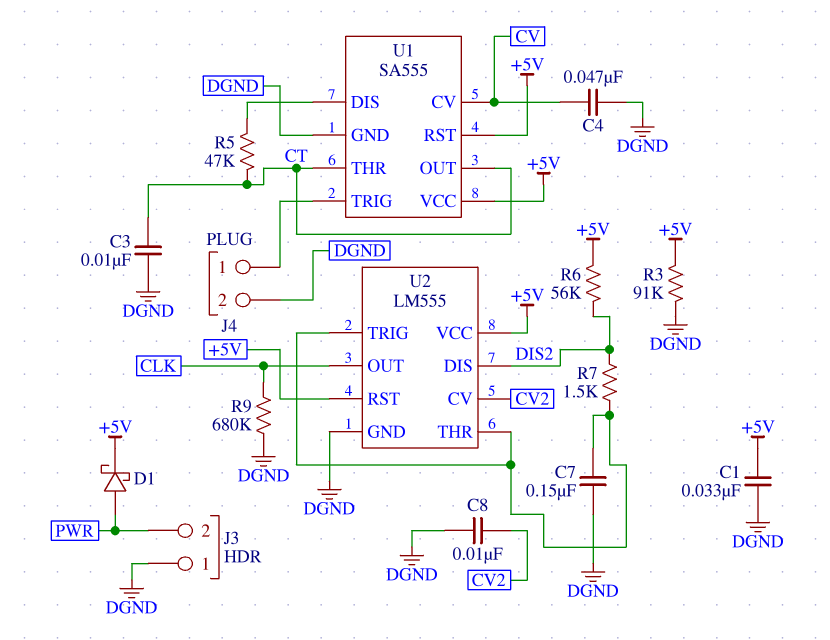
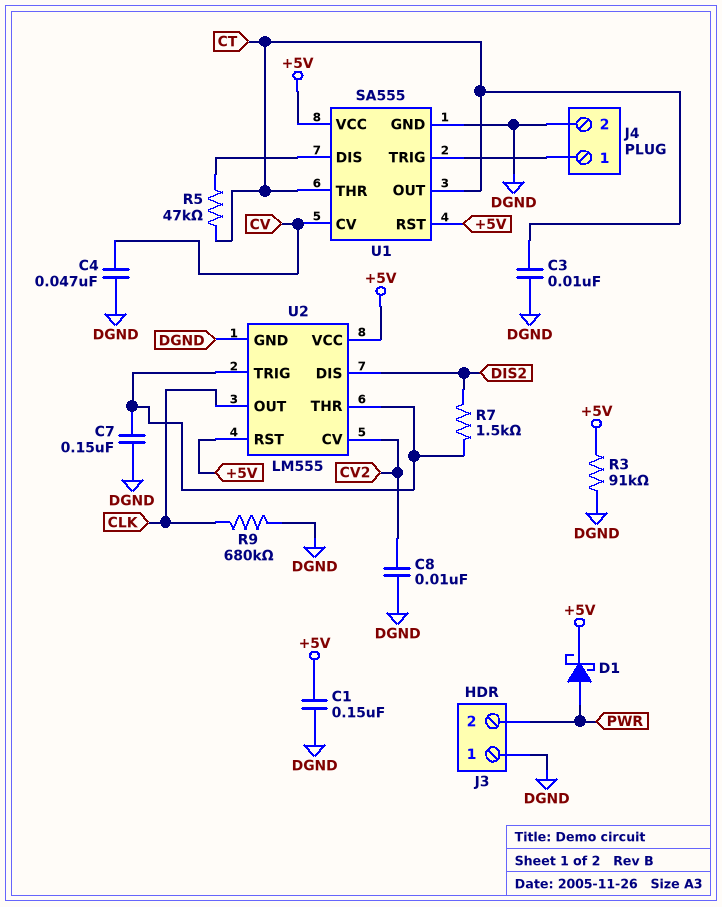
C1: 33nF (+5V, DGND) -> 150nF (+5V, DGND)
R6: 56k (+5V, DIS2) -> none

